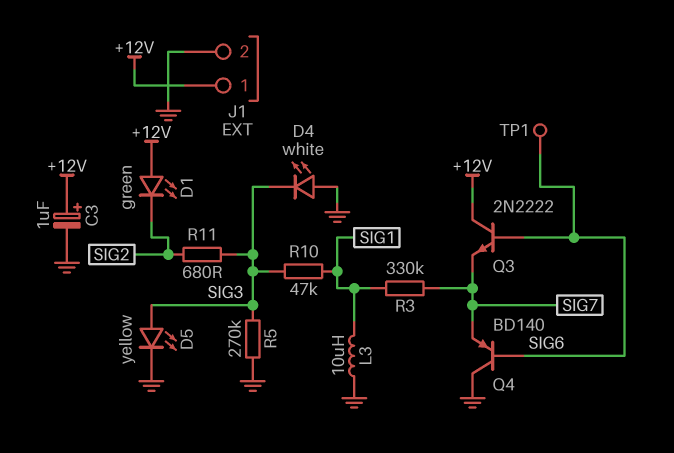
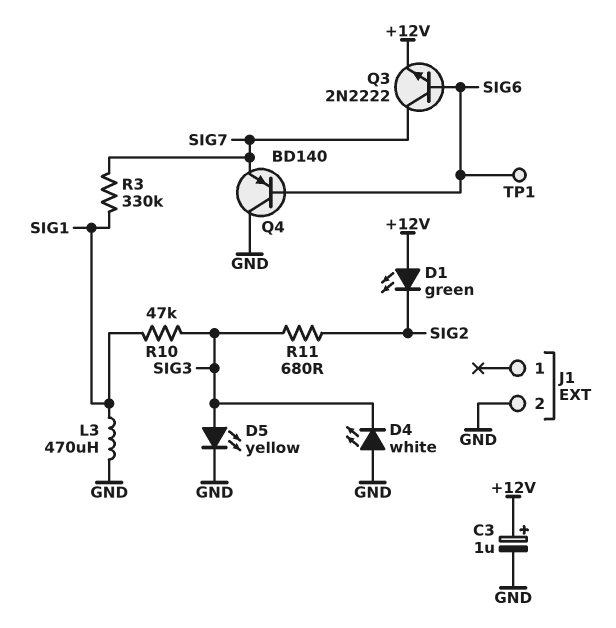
J1 pin 1: +12V -> none
L3: 10uH (GND, SIG1) -> 470uH (GND, SIG1)
Q3: NPN 2N2222 (B SIG6, C +12V, E SIG7) -> NPN 2N2222 (B SIG6, C SIG7, E +12V)
R5: 270k (GND, SIG3) -> none

